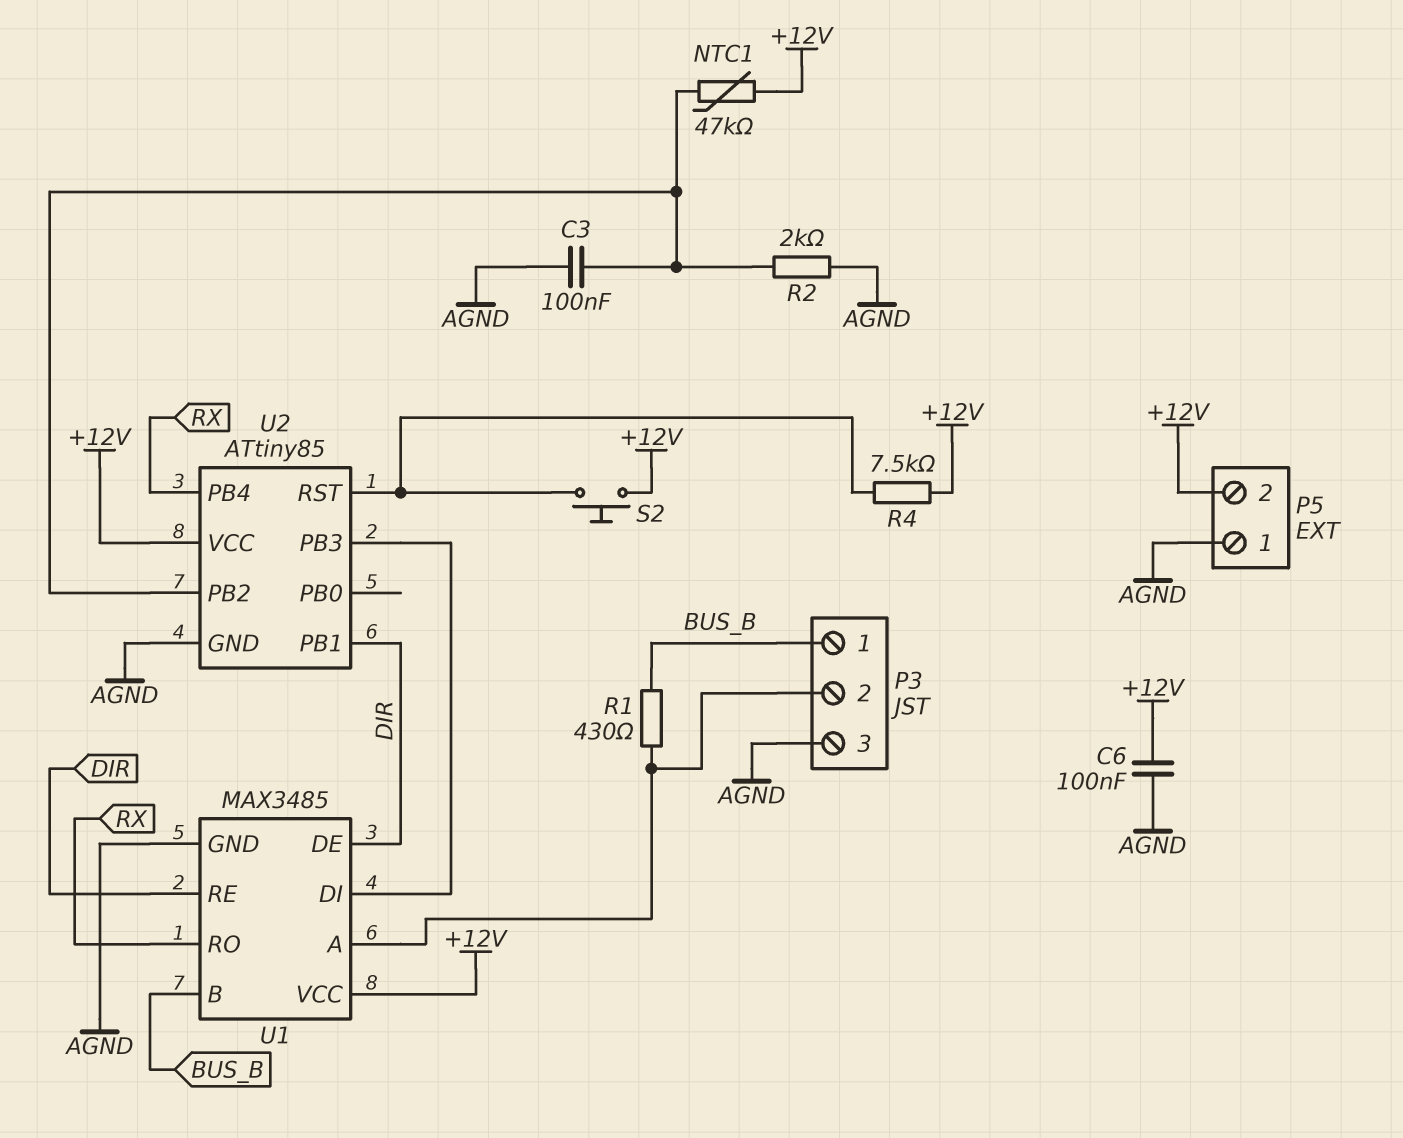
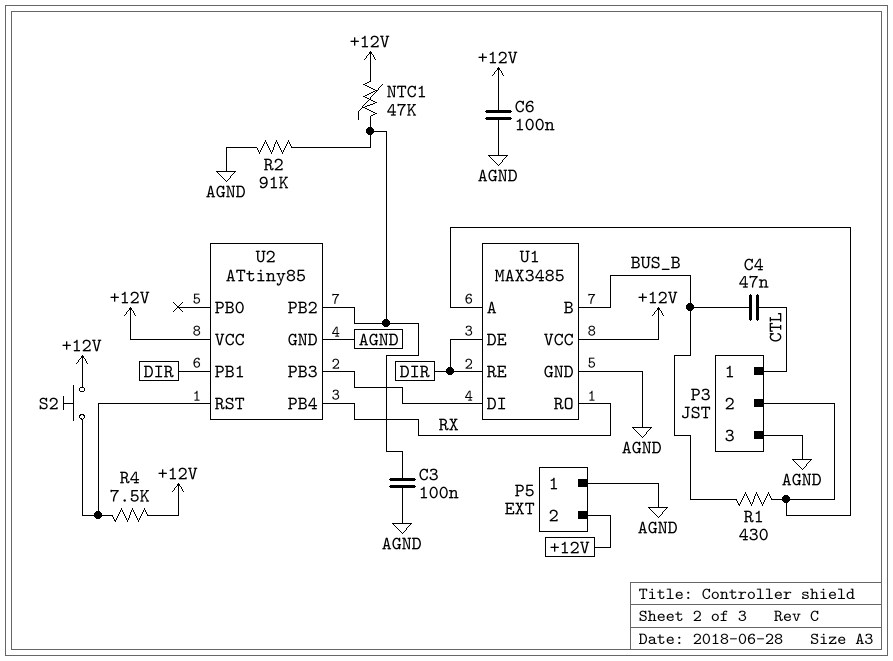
C4: none -> 47nF (BUS_B, CTL)
P3 pin 1: BUS_B -> CTL
R2: 2k (AGND, U2/PB2) -> 91k (AGND, U2/PB2)

